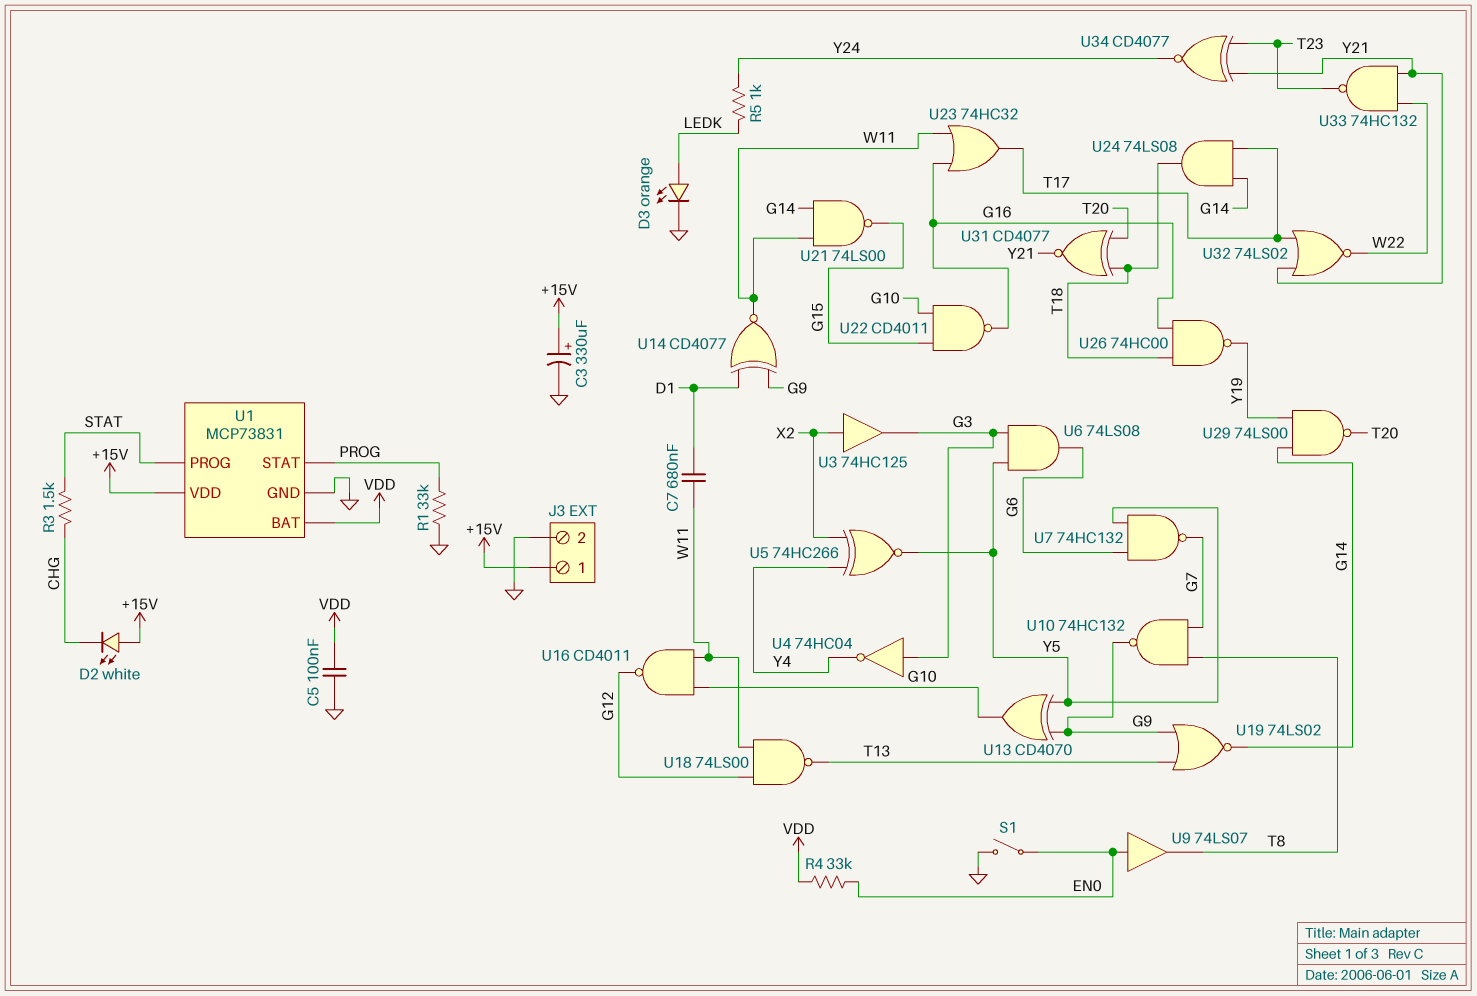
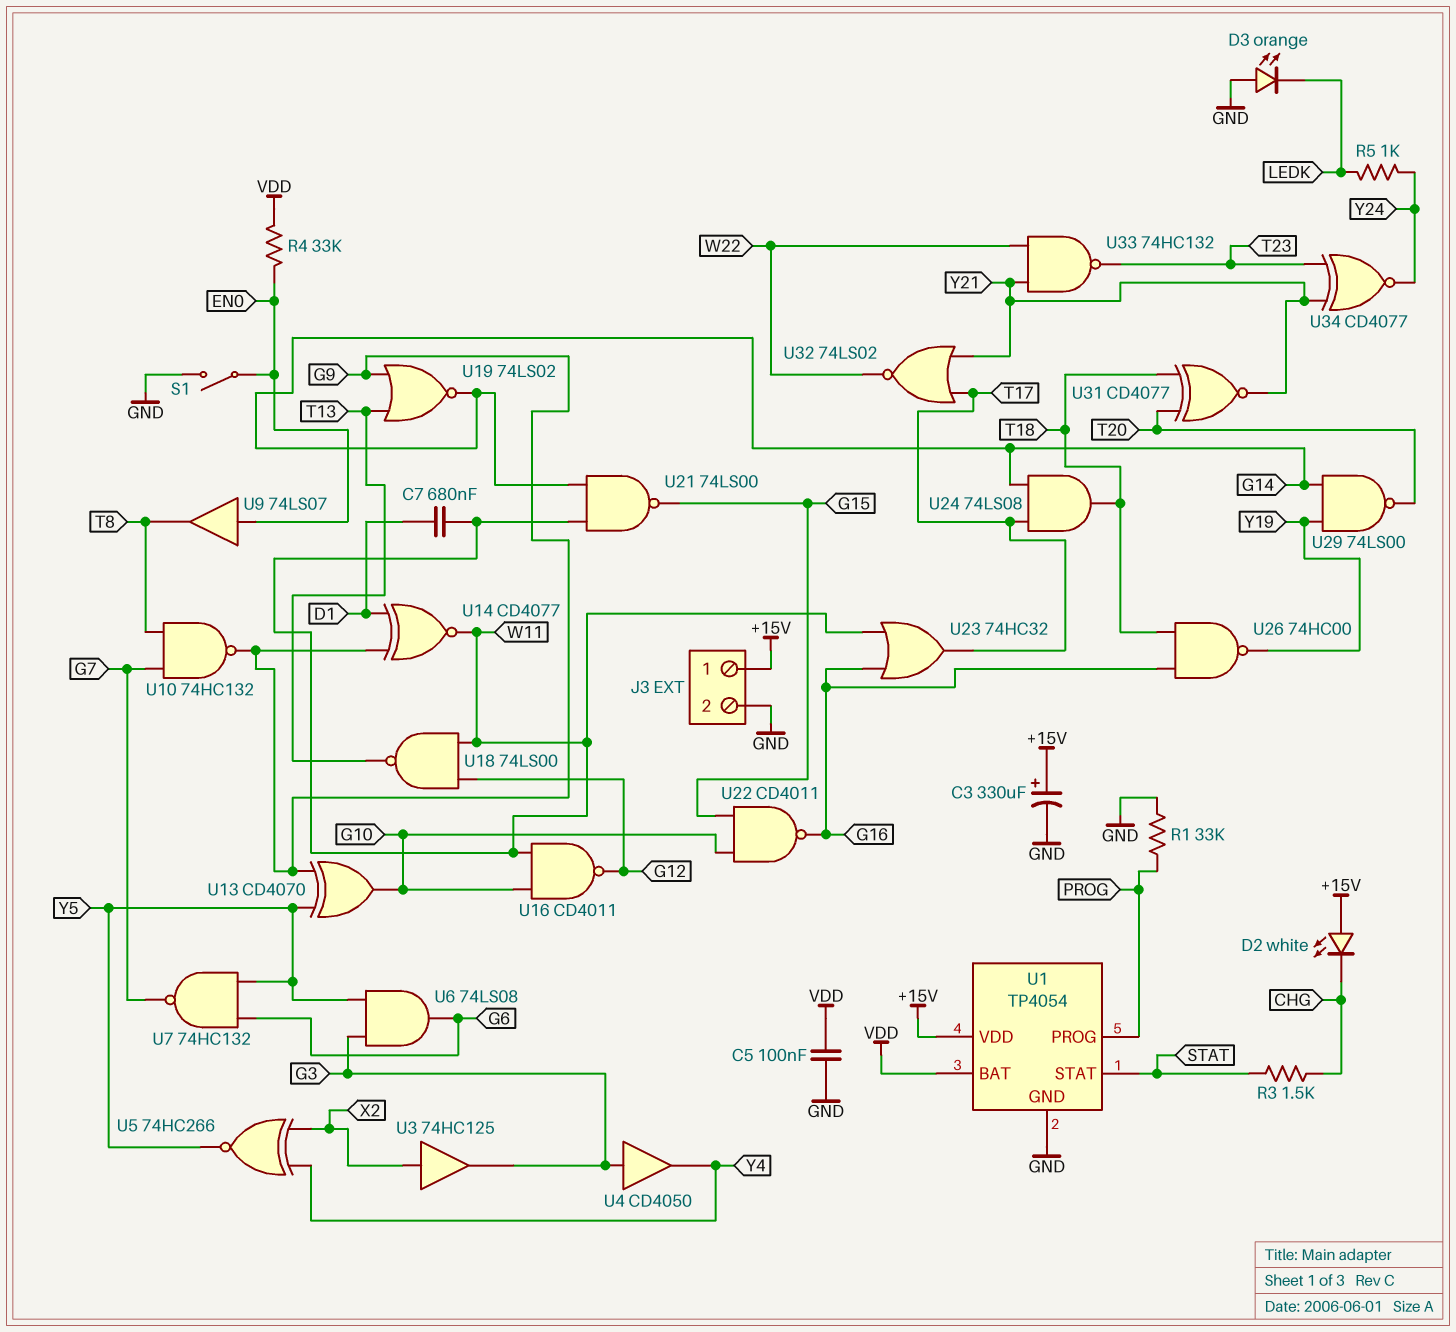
D3: LED orange (A LEDK, K GND) -> LED orange (A GND, K LEDK)
U1: MCP73831 -> TP4054
U1 pin PROG: STAT -> PROG
U1 pin STAT: PROG -> STAT
U4: NOT 74HC04 (in G3, out Y4) -> buffer CD4050 (in G3, out Y4)

